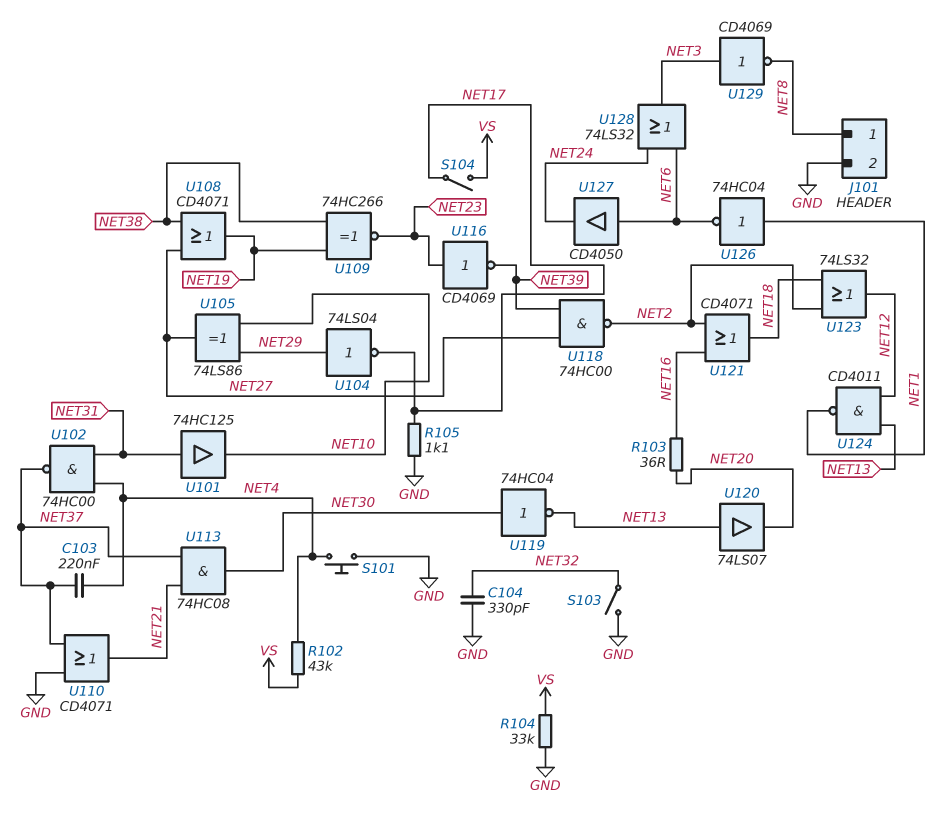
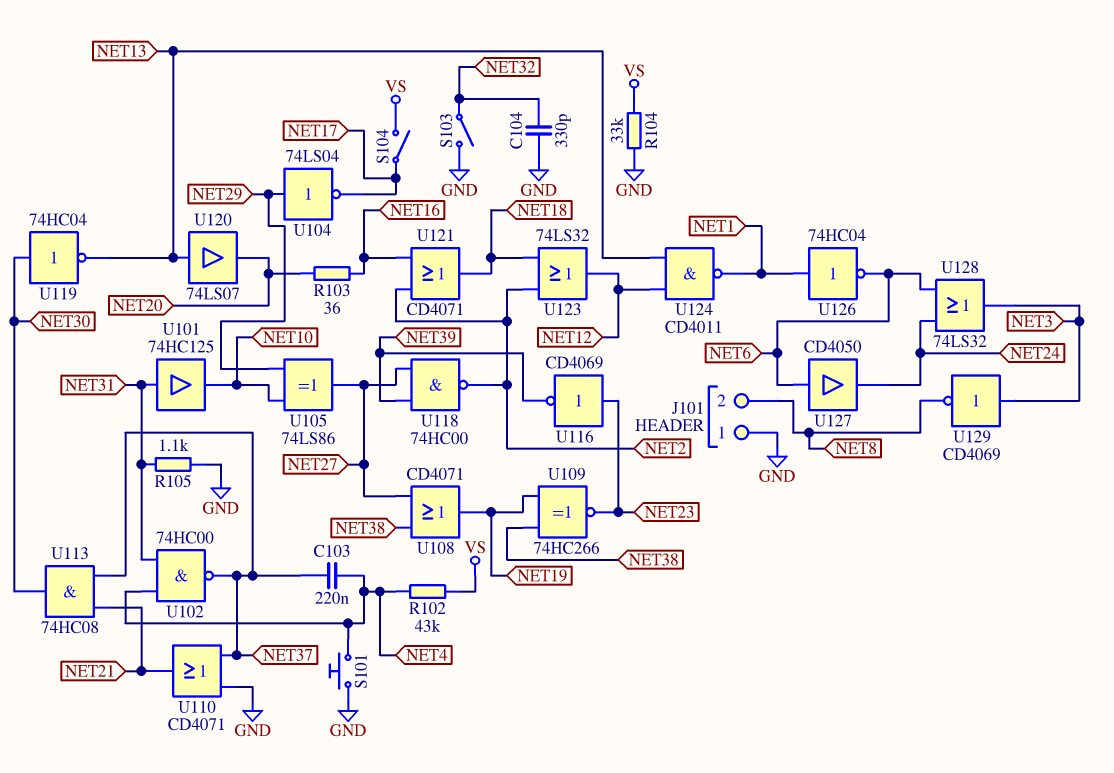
J101 pin 1: NET8 -> GND
J101 pin 2: GND -> NET8
R105: 1.1k (GND, NET17) -> 1.1k (GND, NET31)

